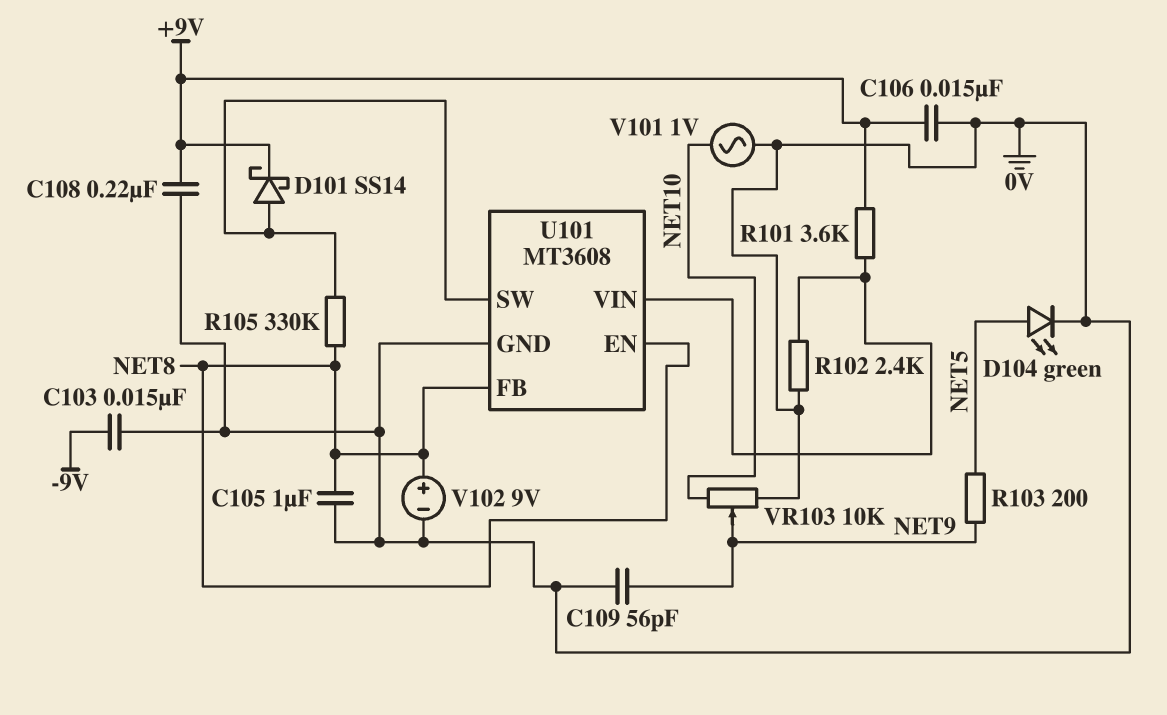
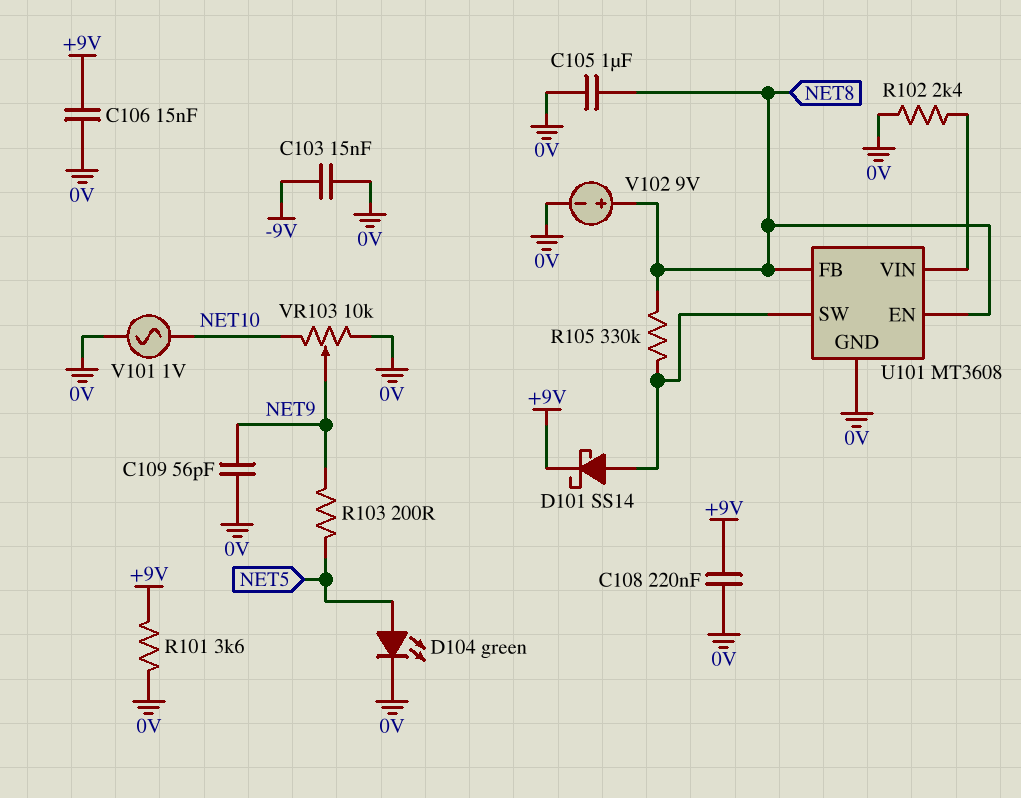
R101: 3.6k (+9V, U101/VIN) -> 3.6k (+9V, 0V)

